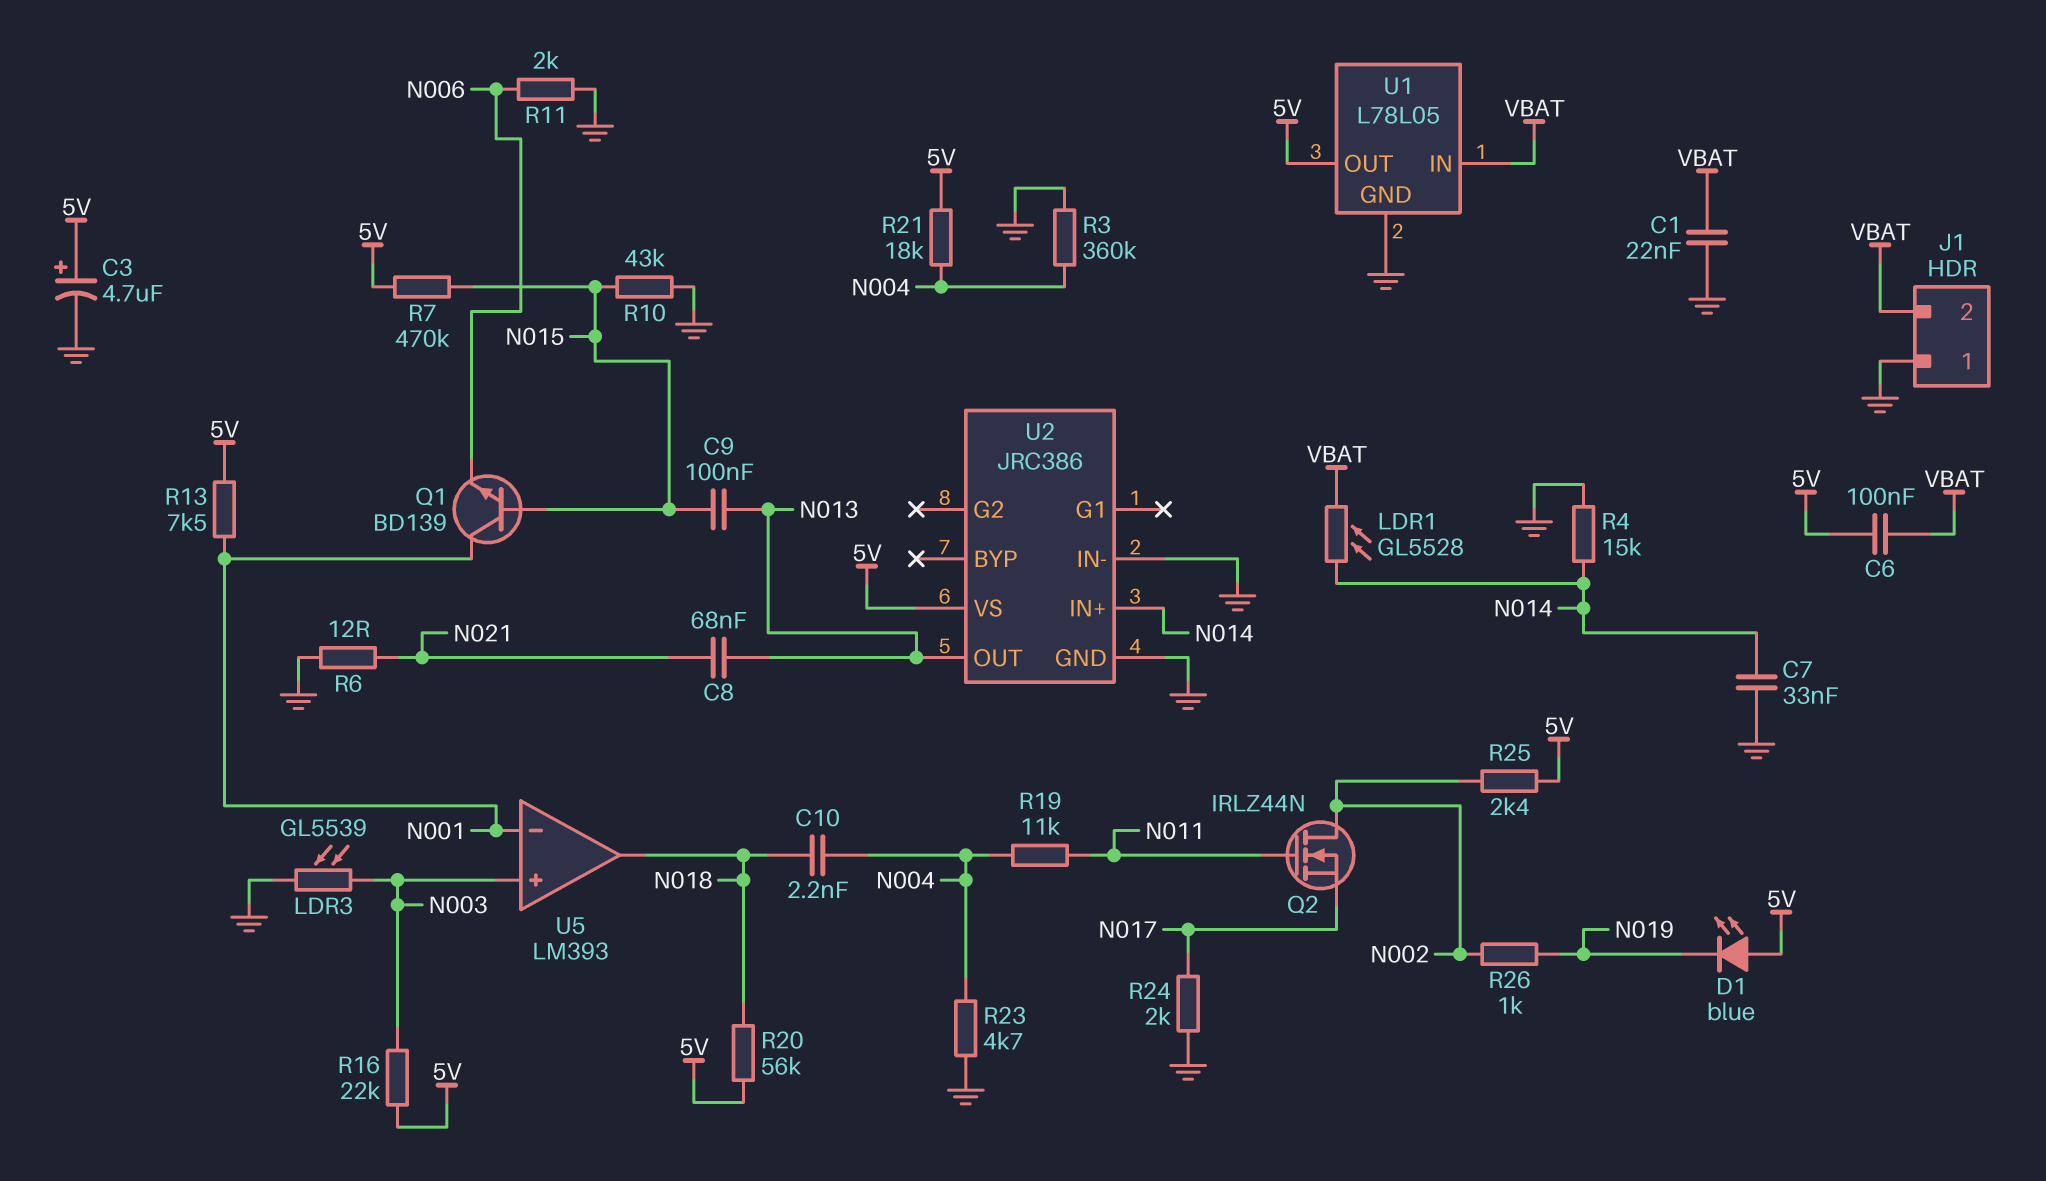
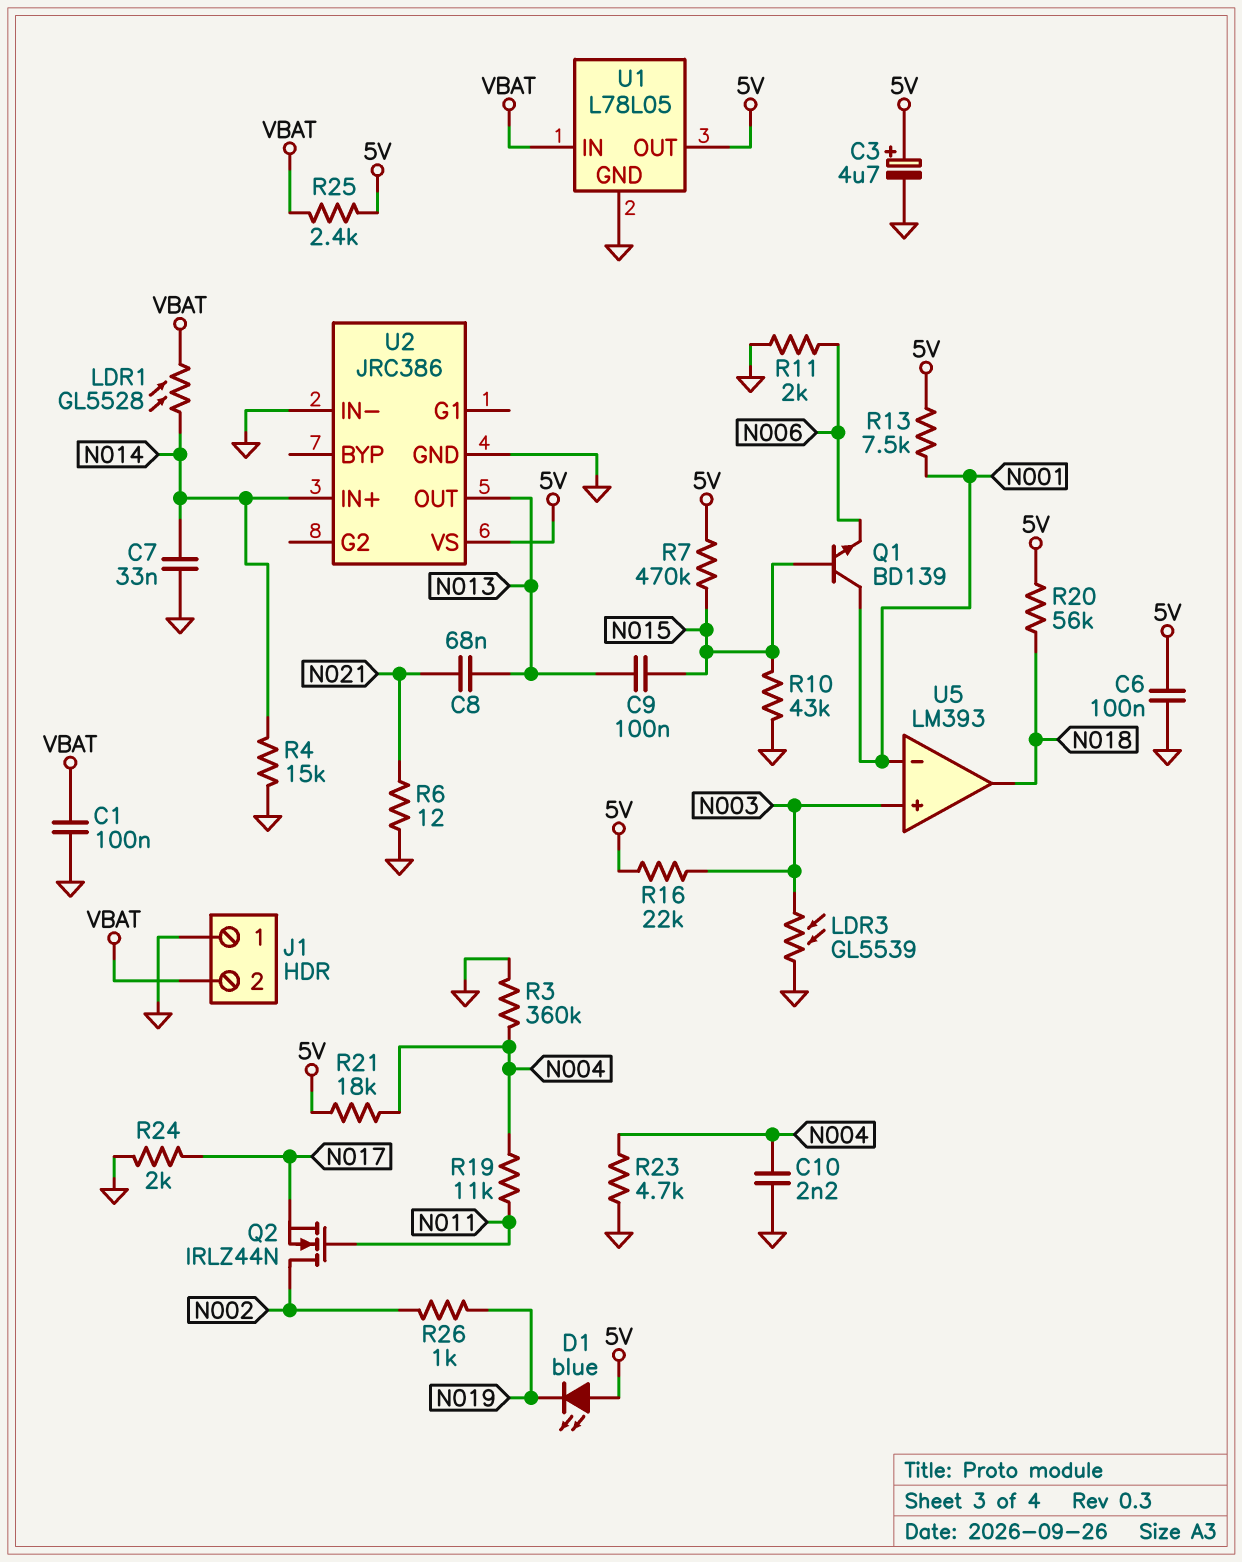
C1: 22nF (GND, VBAT) -> 100nF (GND, VBAT)
C6: 100nF (5V, VBAT) -> 100nF (5V, GND)
C10: 2.2nF (N004, N018) -> 2.2nF (GND, N004)
R25: 2.4k (5V, N002) -> 2.4k (5V, VBAT)

